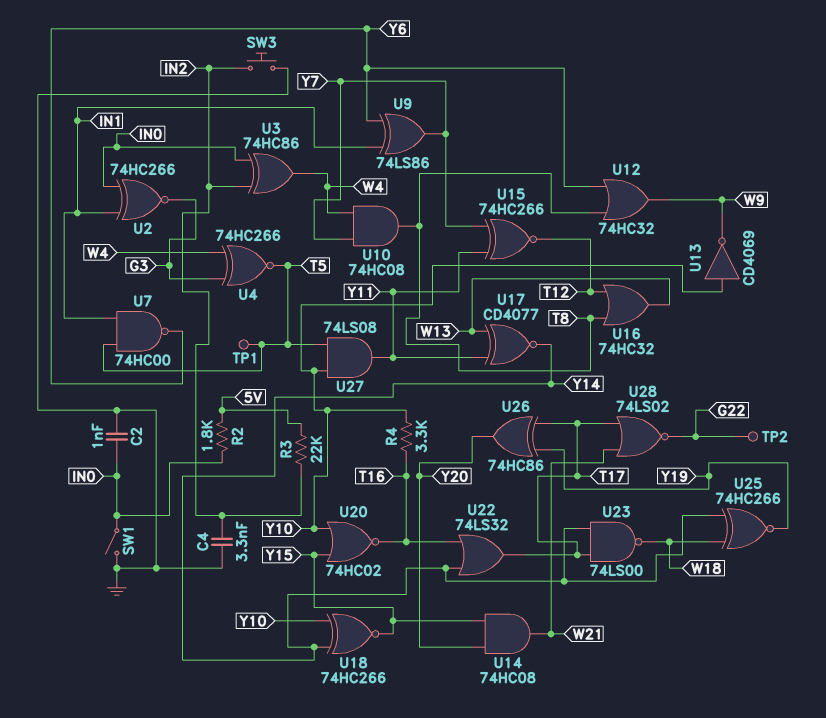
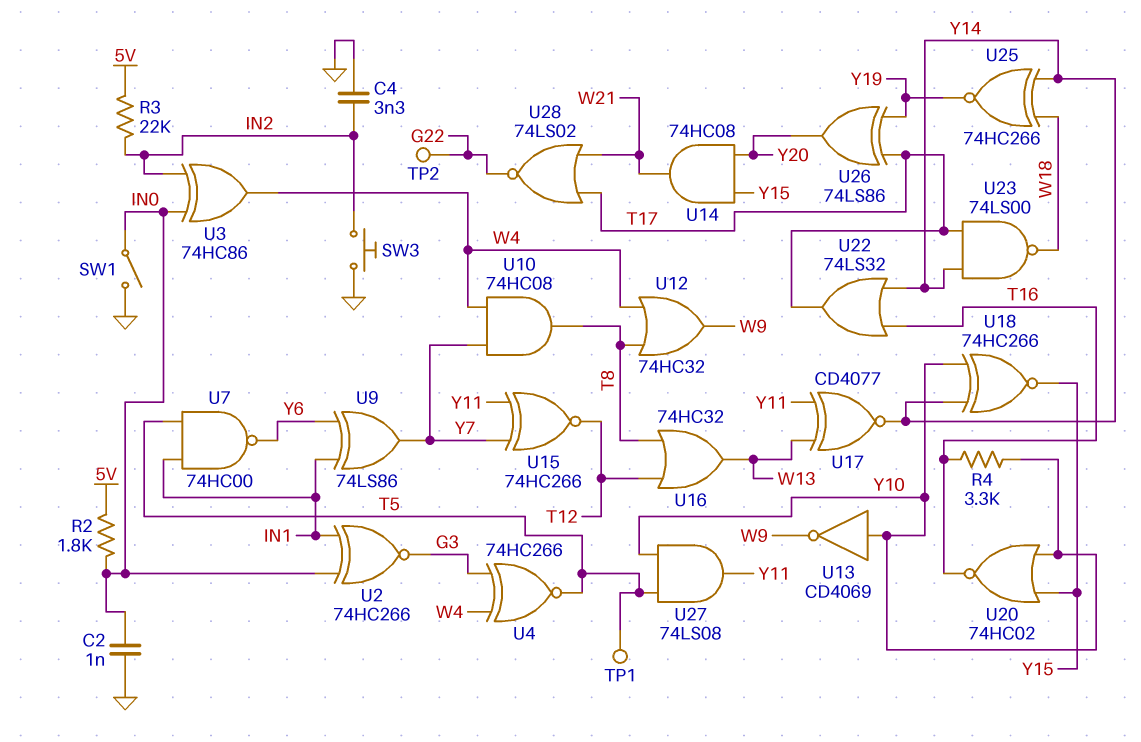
U12: OR 74HC32 (in T8, in Y6, out W9) -> OR 74HC32 (in T8, in W4, out W9)
U26: XOR 74HC86 (in T17, in Y19, out Y20) -> XOR 74LS86 (in T17, in Y19, out Y20)

